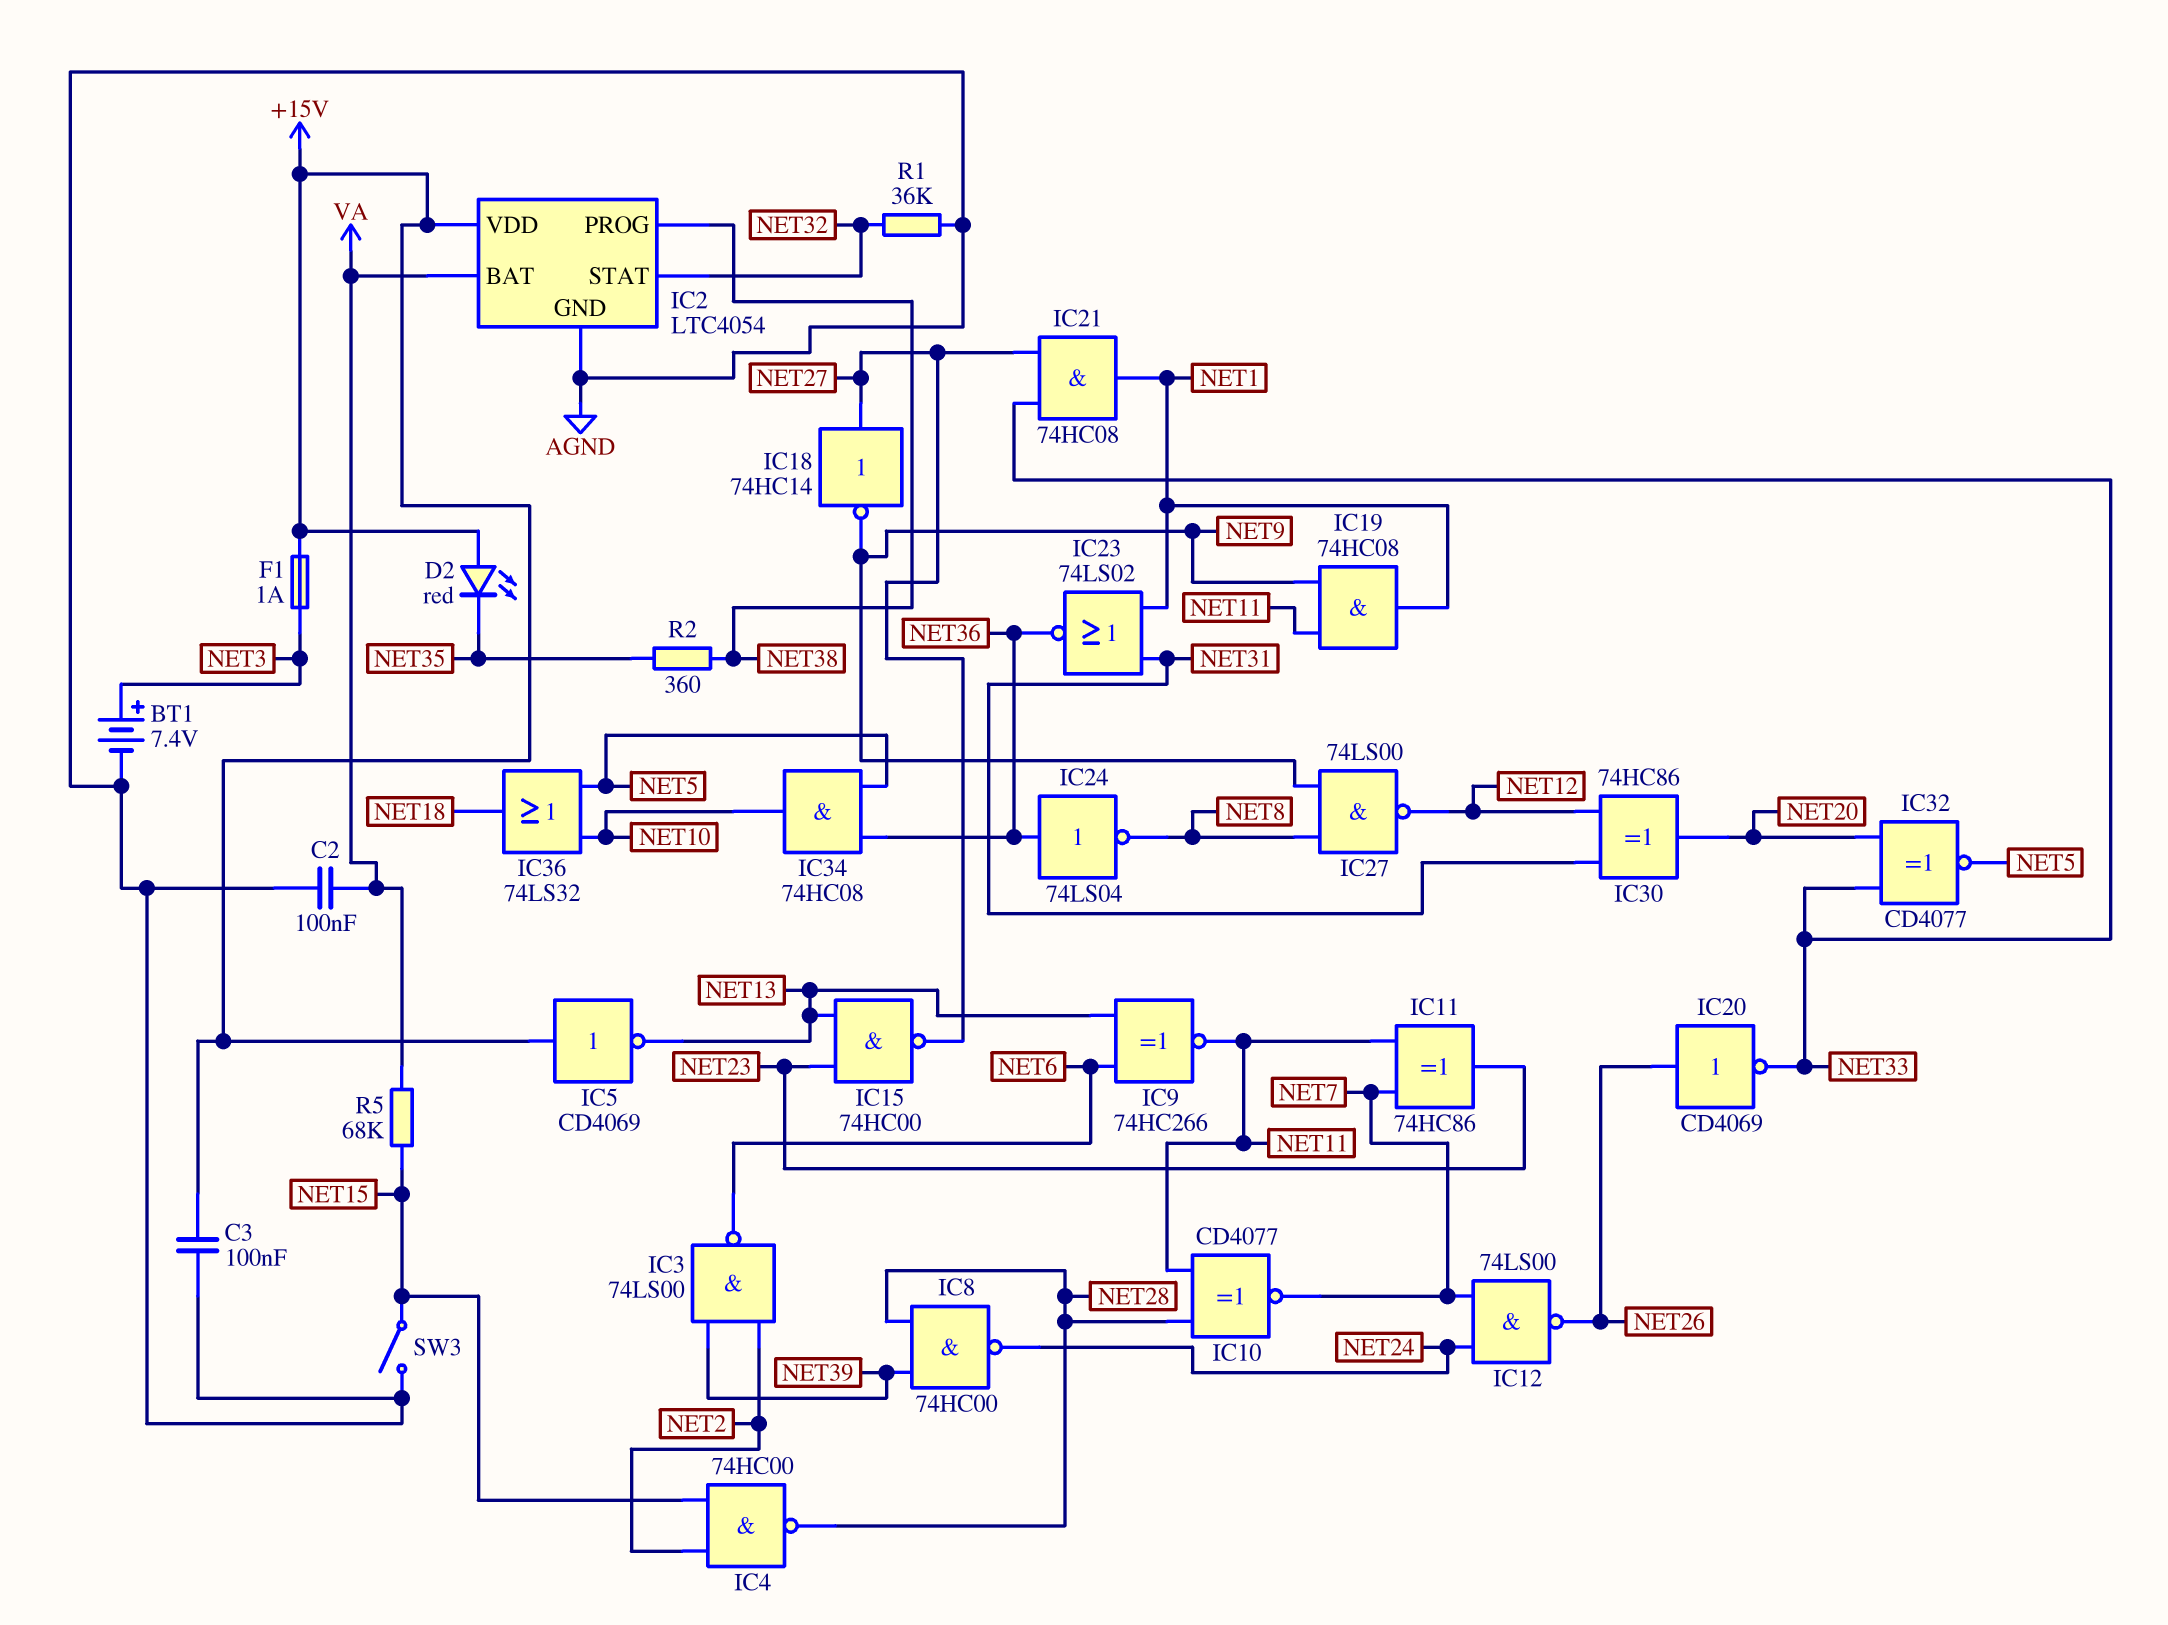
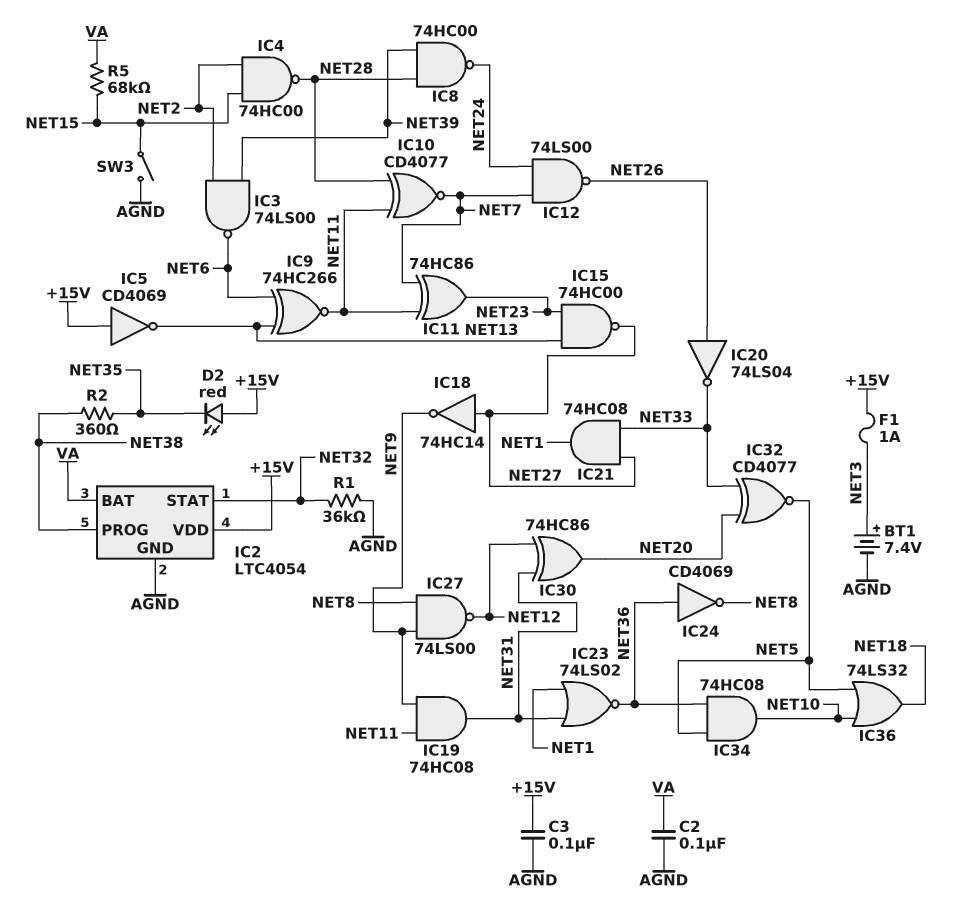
IC19: AND 74HC08 (in NET9, in NET11, out NET1) -> AND 74HC08 (in NET9, in NET11, out NET31)
IC20: NOT CD4069 (in NET26, out NET33) -> NOT 74LS04 (in NET26, out NET33)
IC24: NOT 74LS04 (in NET36, out NET8) -> NOT CD4069 (in NET36, out NET8)

